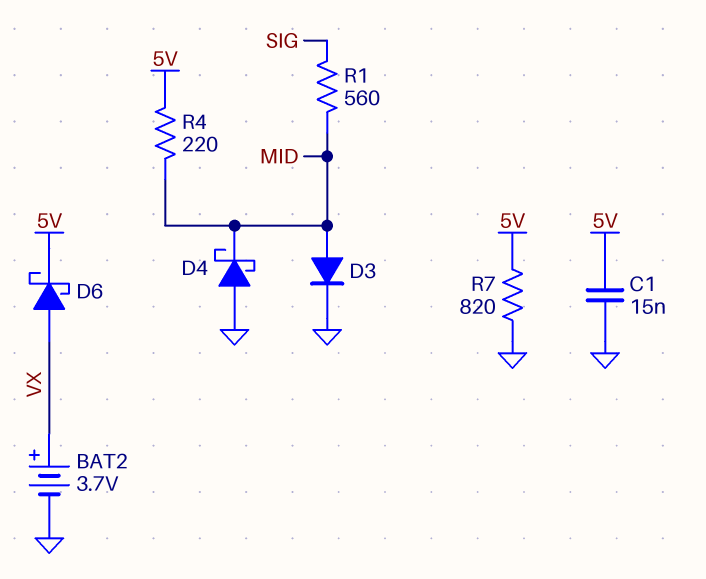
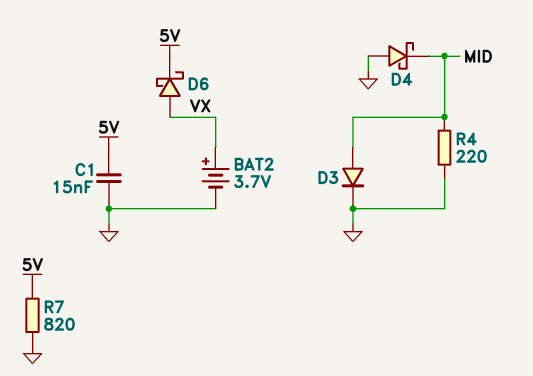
R1: 560 (MID, SIG) -> none
R4: 220 (5V, MID) -> 220 (GND, MID)

